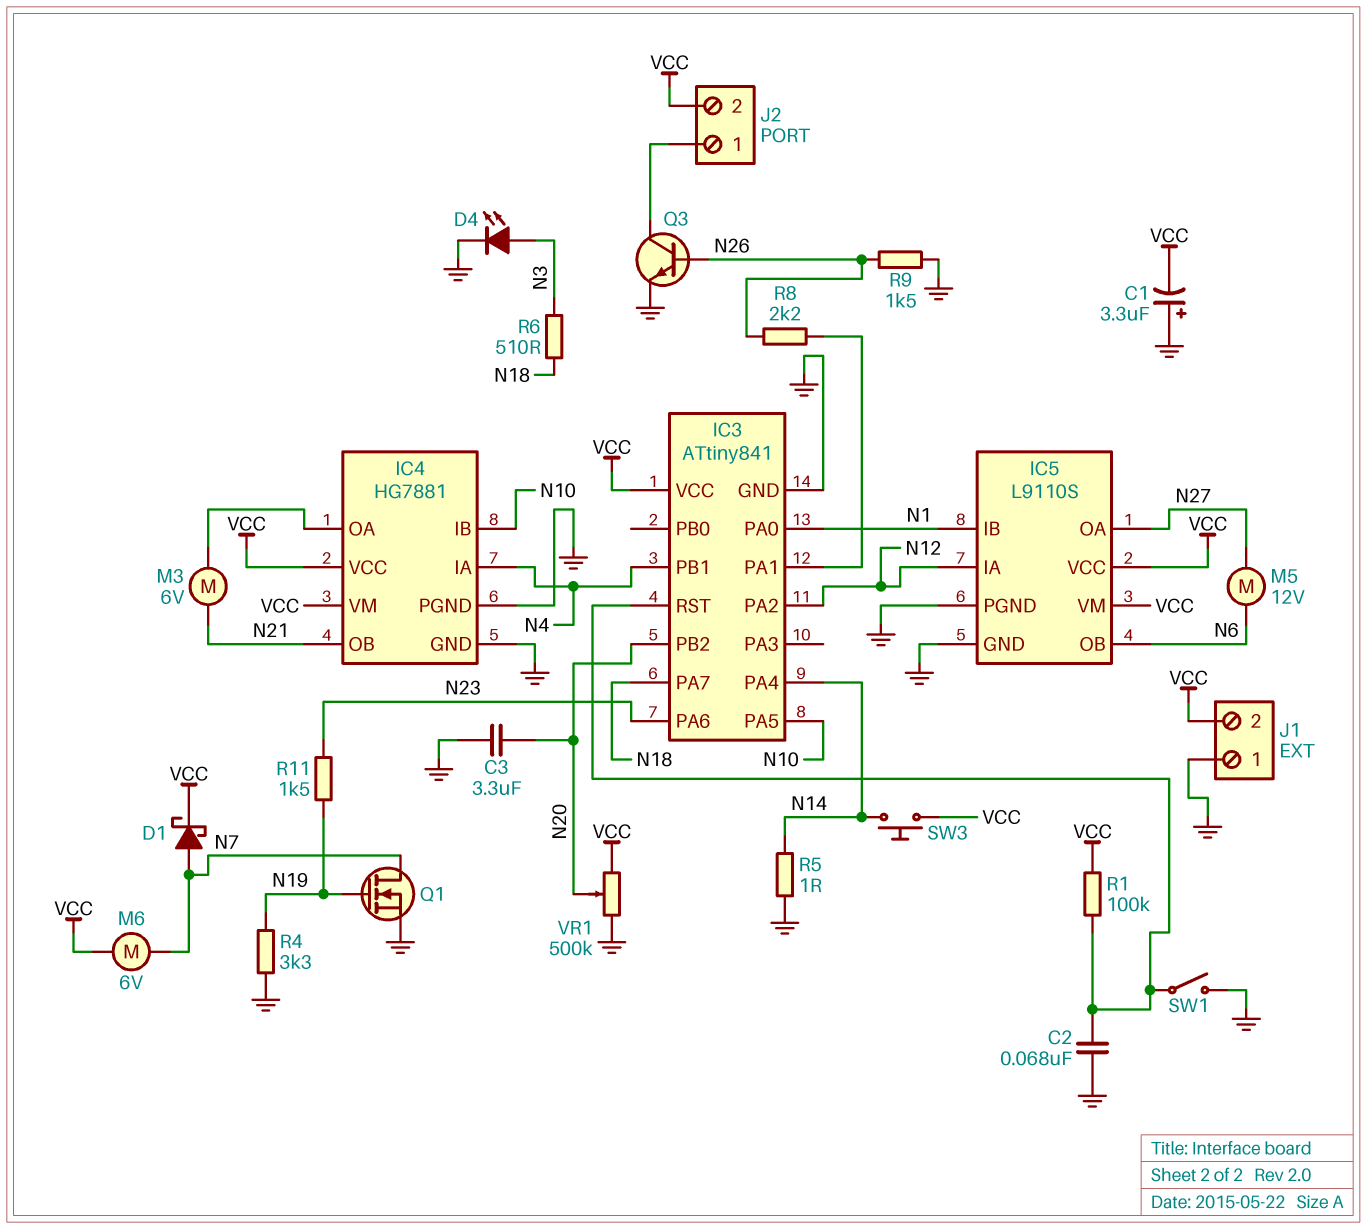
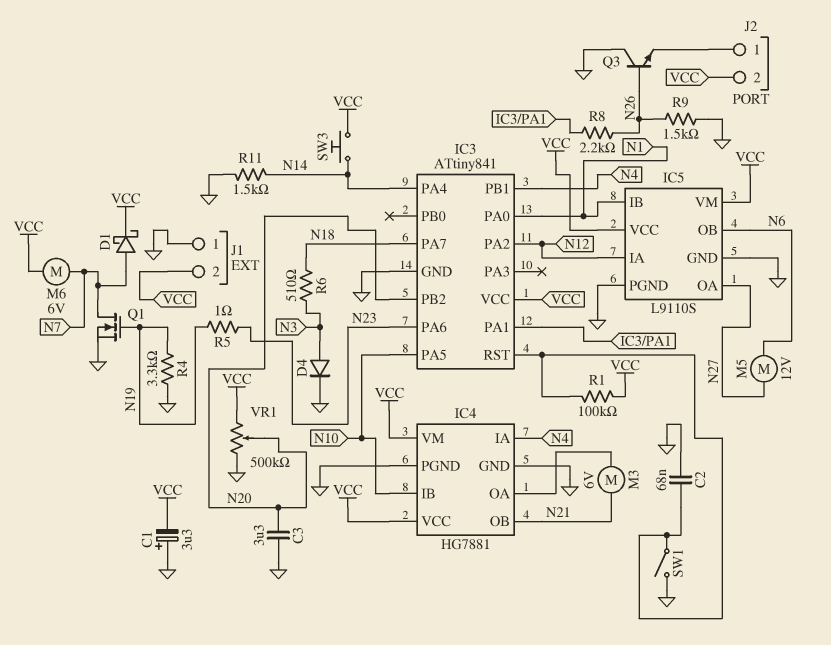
D4: LED (A N3, K GND) -> diode (A N3, K GND)
Q3: NPN (B N26, C J2/1, E GND) -> NPN (B N26, C GND, E J2/1)
R5: 1 (GND, N14) -> 1 (N19, N23)
R11: 1.5k (N19, N23) -> 1.5k (GND, N14)

